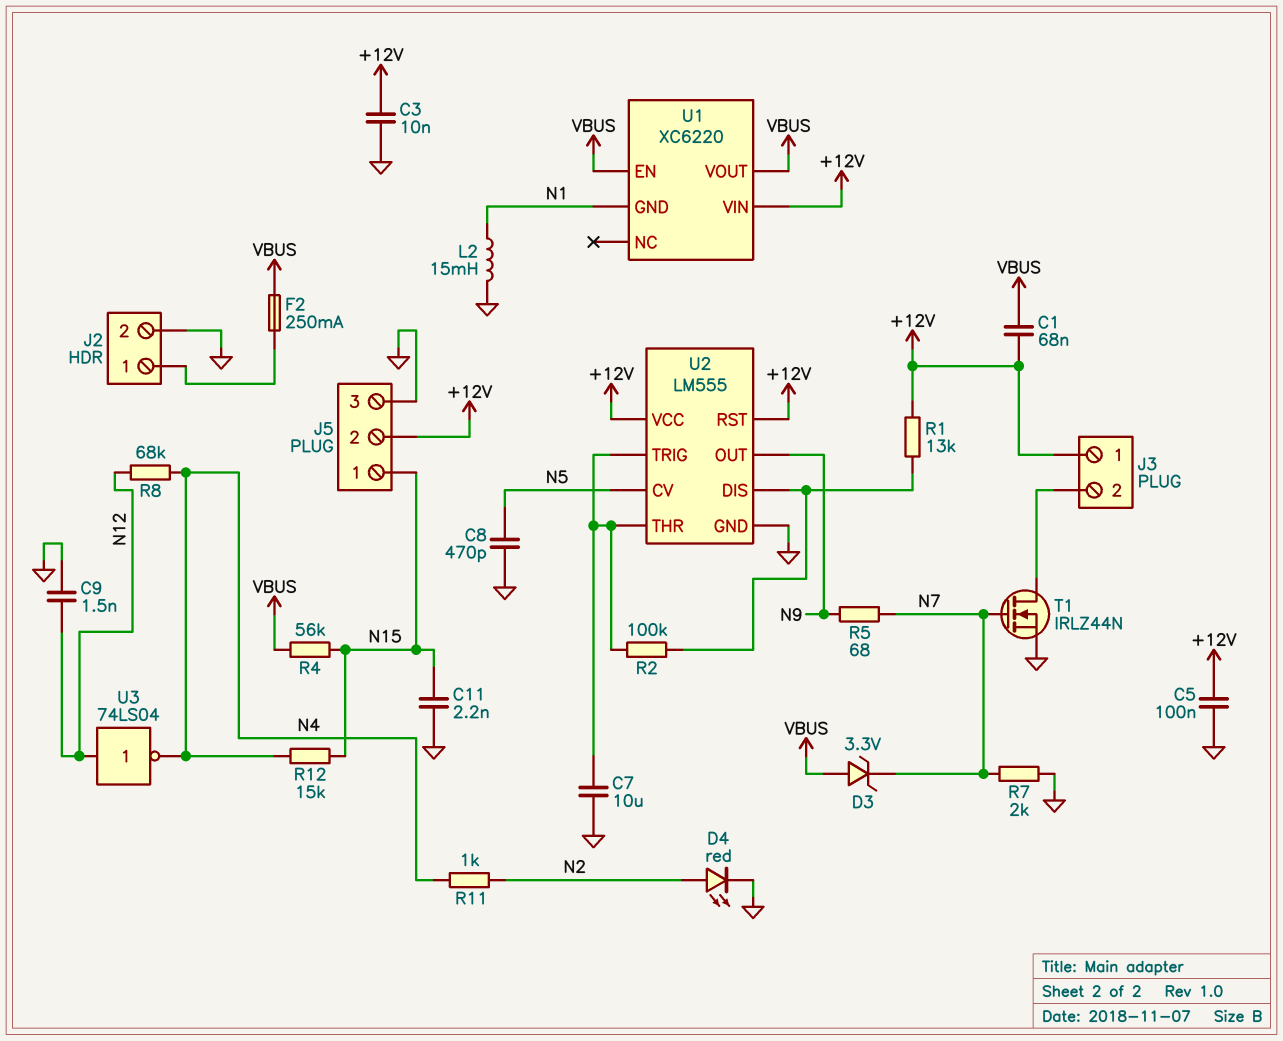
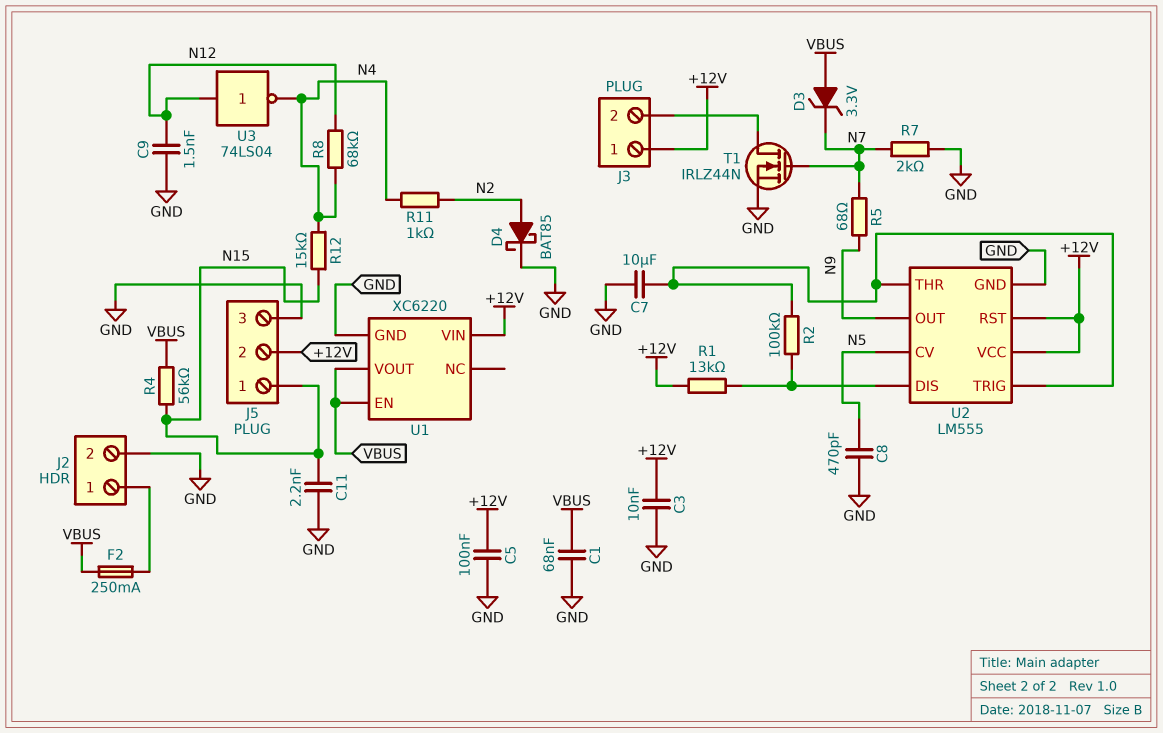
C1: 68nF (+12V, VBUS) -> 68nF (GND, VBUS)
D4: LED red (A N2, K GND) -> schottky BAT85 (A N2, K GND)
L2: 15mH (GND, N1) -> none
U1 pin GND: N1 -> GND

